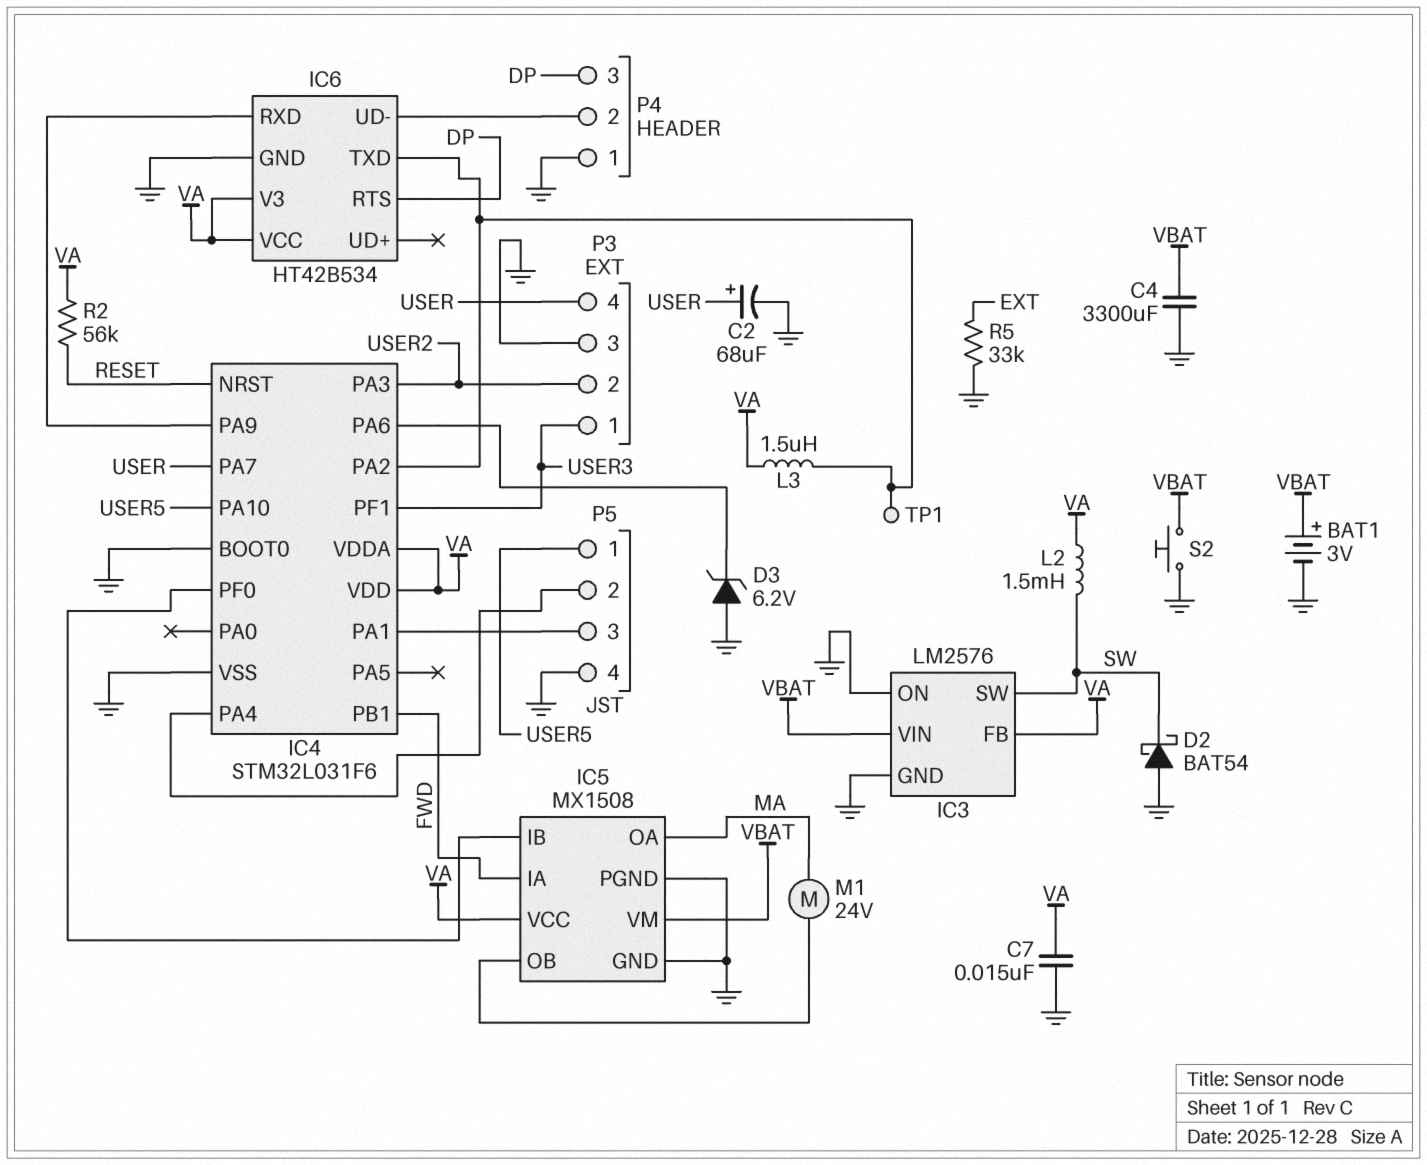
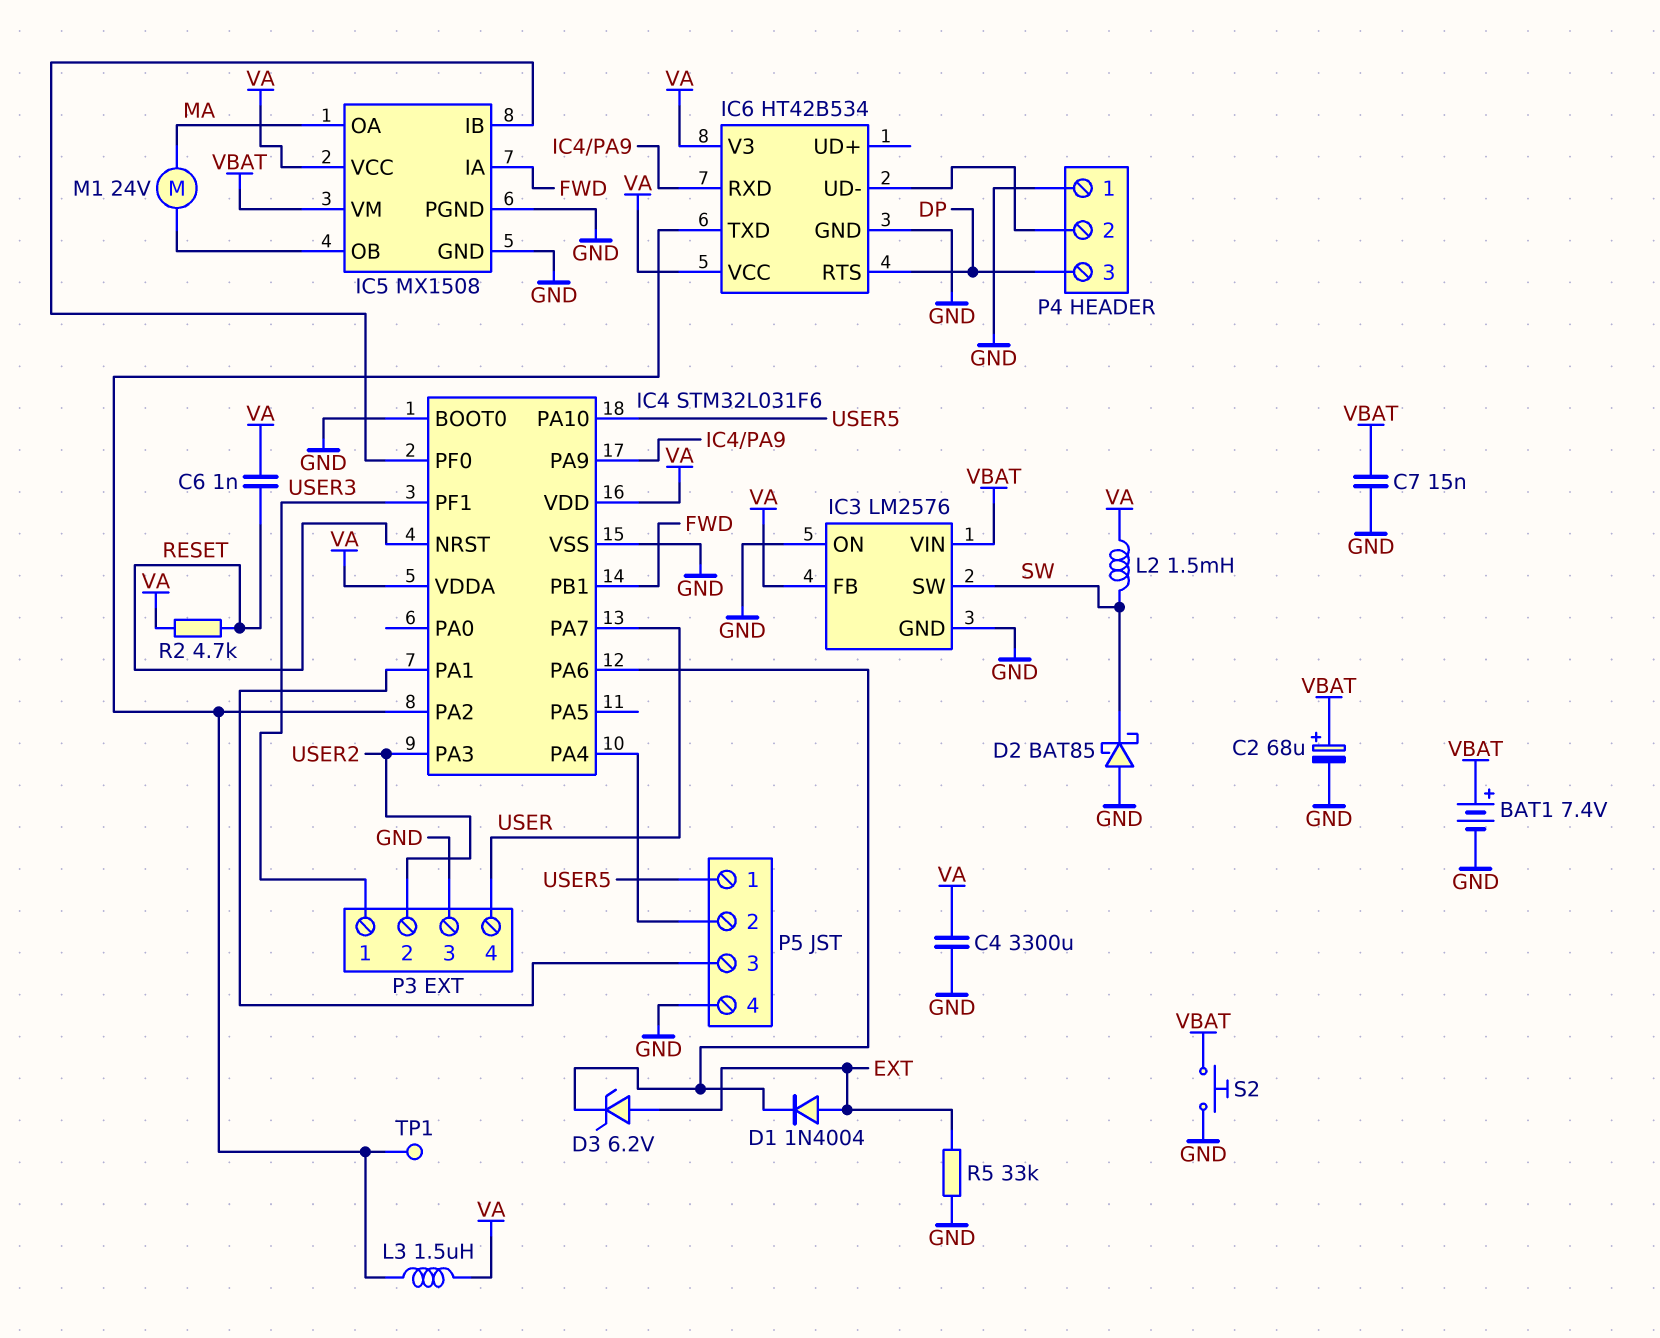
BAT1: 3V (plus VBAT, minus GND) -> 7.4V (plus VBAT, minus GND)
C2: 68uF (plus USER, minus GND) -> 68uF (plus VBAT, minus GND)
C4: 3300uF (GND, VBAT) -> 3300uF (GND, VA)
C6: none -> 1nF (RESET, VA)
C7: 15nF (GND, VA) -> 15nF (GND, VBAT)
D1: none -> diode 1N4004 (A EXT, K IC4/PA6)
D2: schottky BAT54 (A GND, K SW) -> schottky BAT85 (A GND, K SW)
D3: zener 6.2V (A GND, K IC4/PA6) -> zener 6.2V (A EXT, K IC4/PA6)
R2: 56k (RESET, VA) -> 4.7k (RESET, VA)

